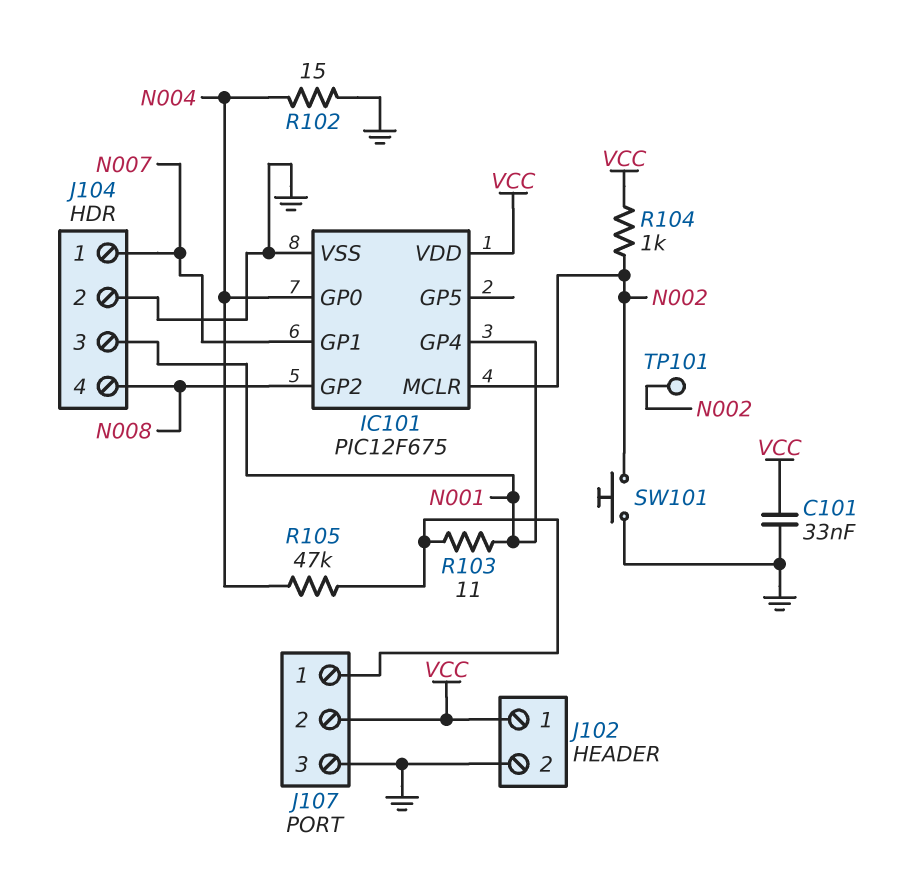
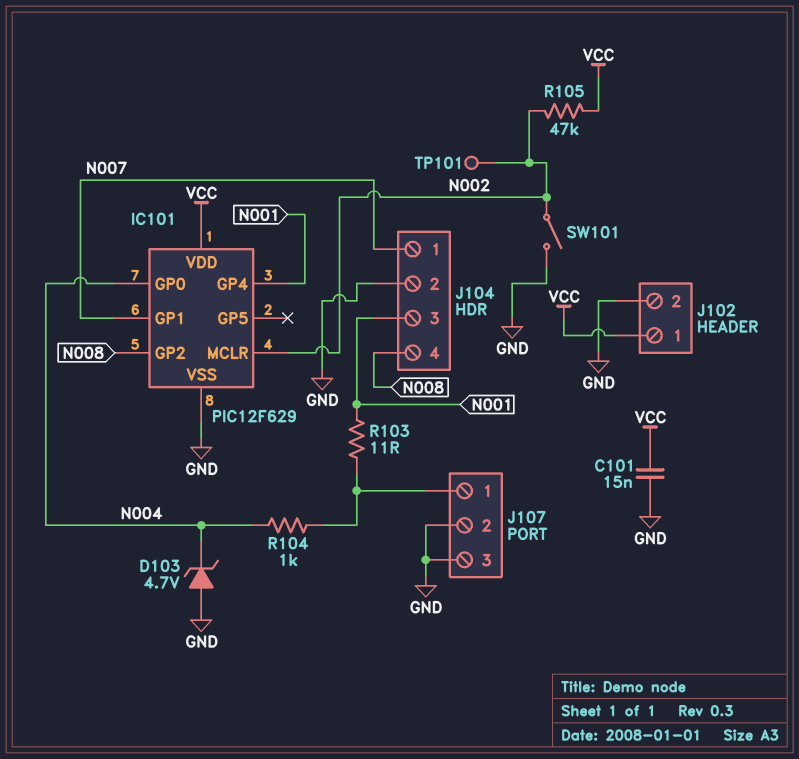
C101: 33nF (GND, VCC) -> 15nF (GND, VCC)
D103: none -> zener 4.7V (A GND, K N004)
IC101: PIC12F675 -> PIC12F629
J107 pin 2: VCC -> GND
R102: 15 (GND, N004) -> none
R104: 1k (N002, VCC) -> 1k (J107/1, N004)
R105: 47k (J107/1, N004) -> 47k (N002, VCC)
SW101: button (GND, N002) -> switch (GND, N002)

